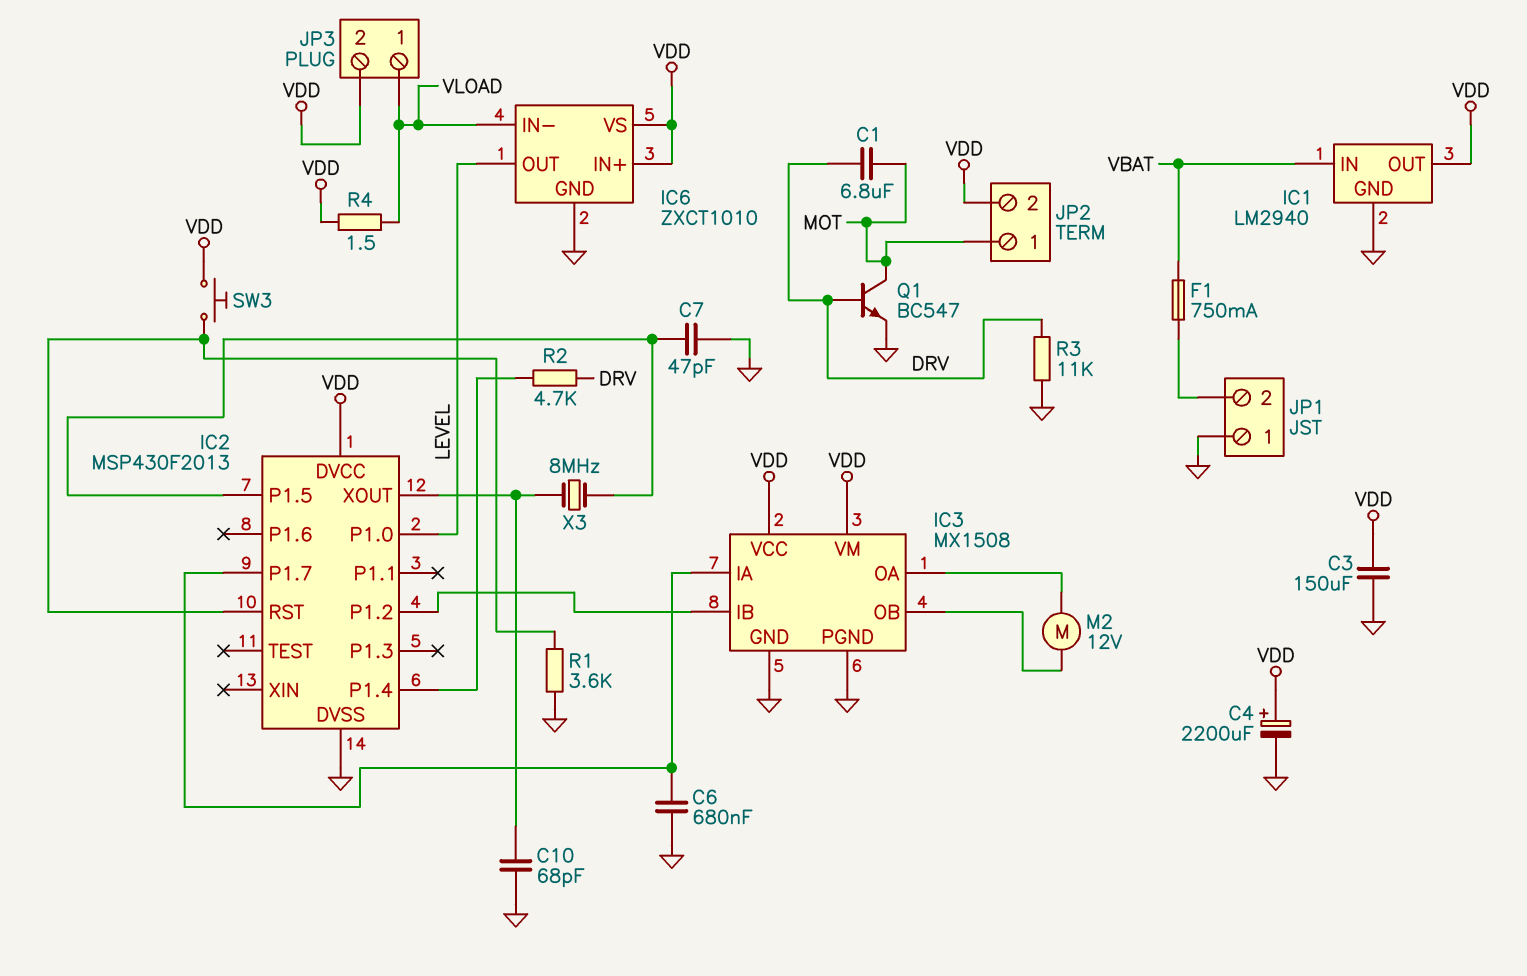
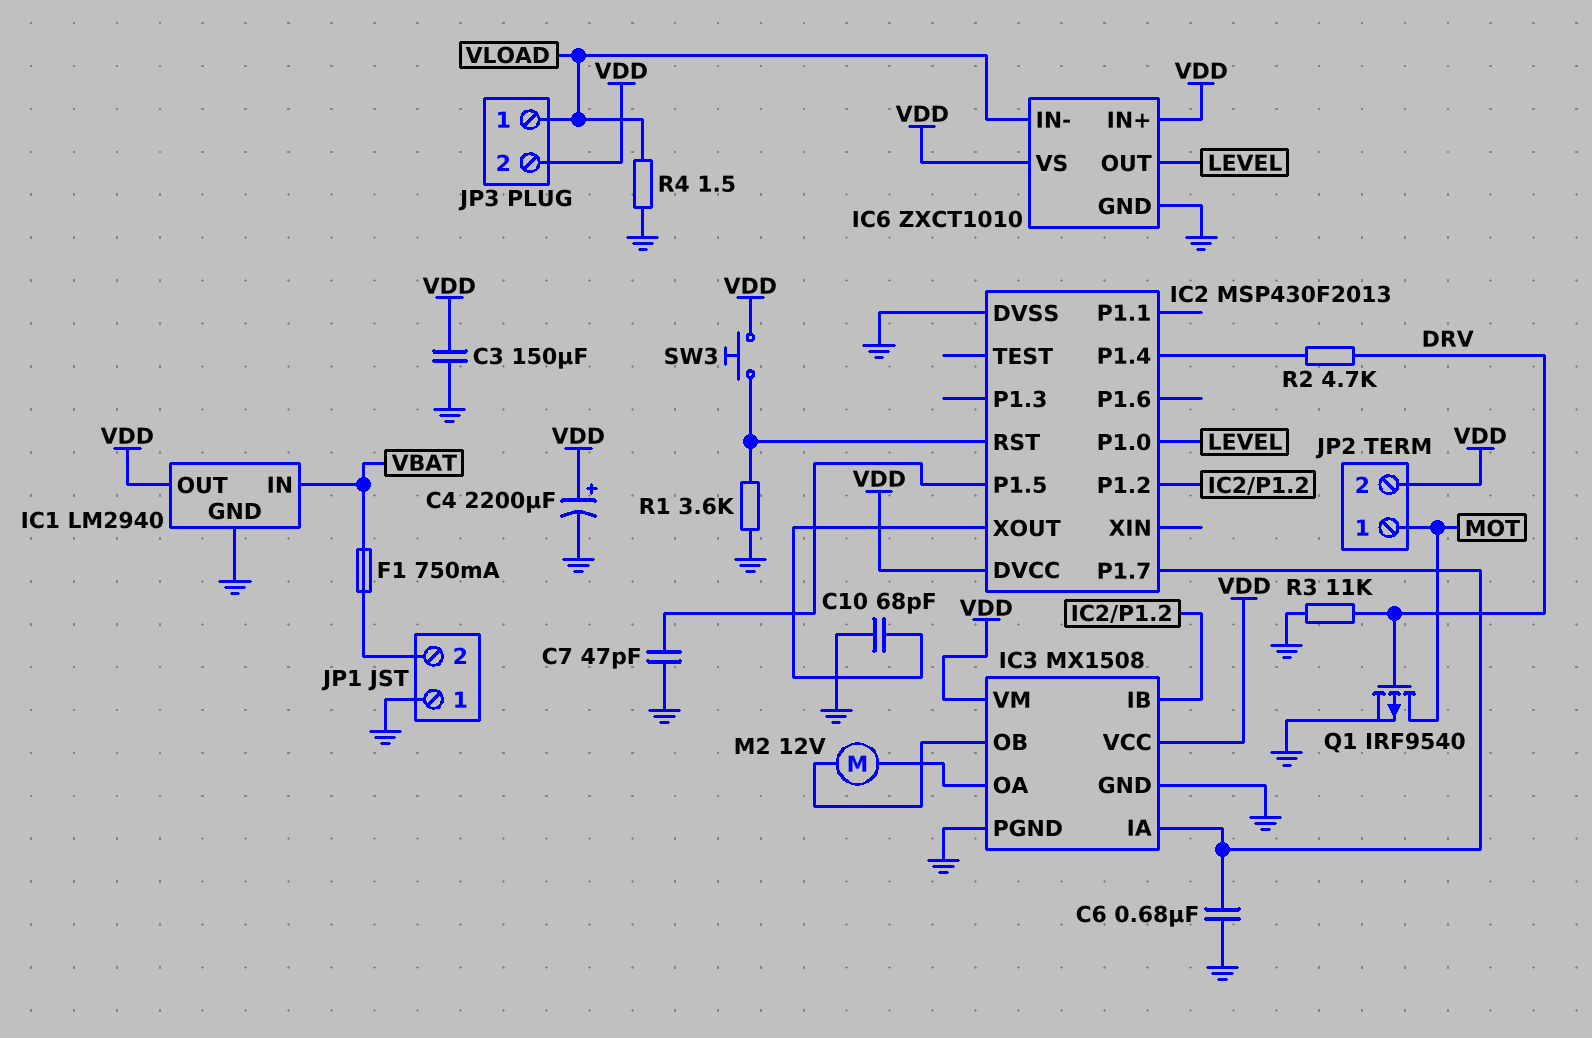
C1: 6.8uF (DRV, MOT) -> none
Q1: NPN BC547 (B DRV, C MOT, E GND) -> PMOS IRF9540 (G DRV, D MOT, S GND)
R4: 1.5 (VDD, VLOAD) -> 1.5 (GND, VLOAD)
X3: 8MHz (IC2/P1.5, IC2/XOUT) -> none

